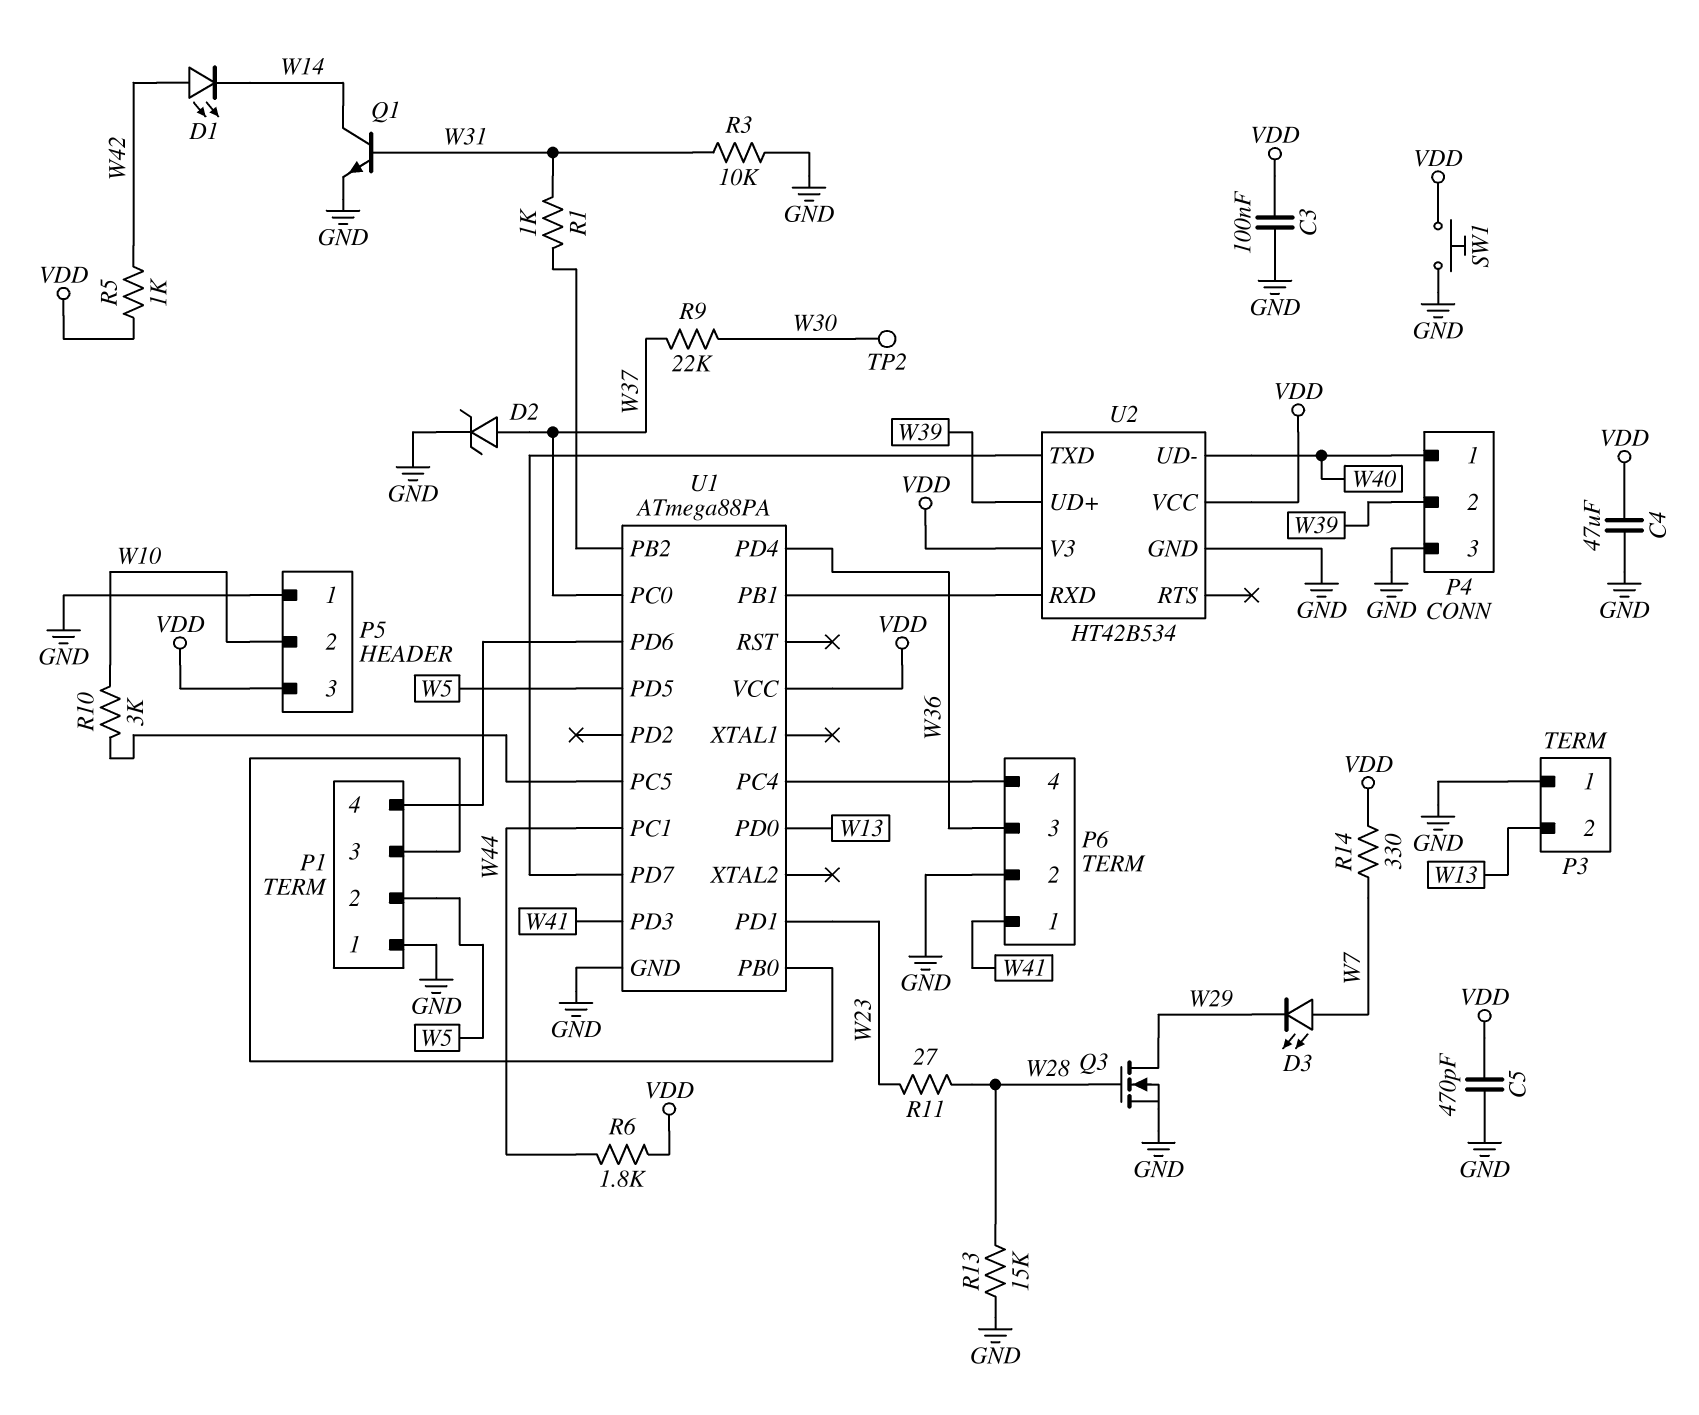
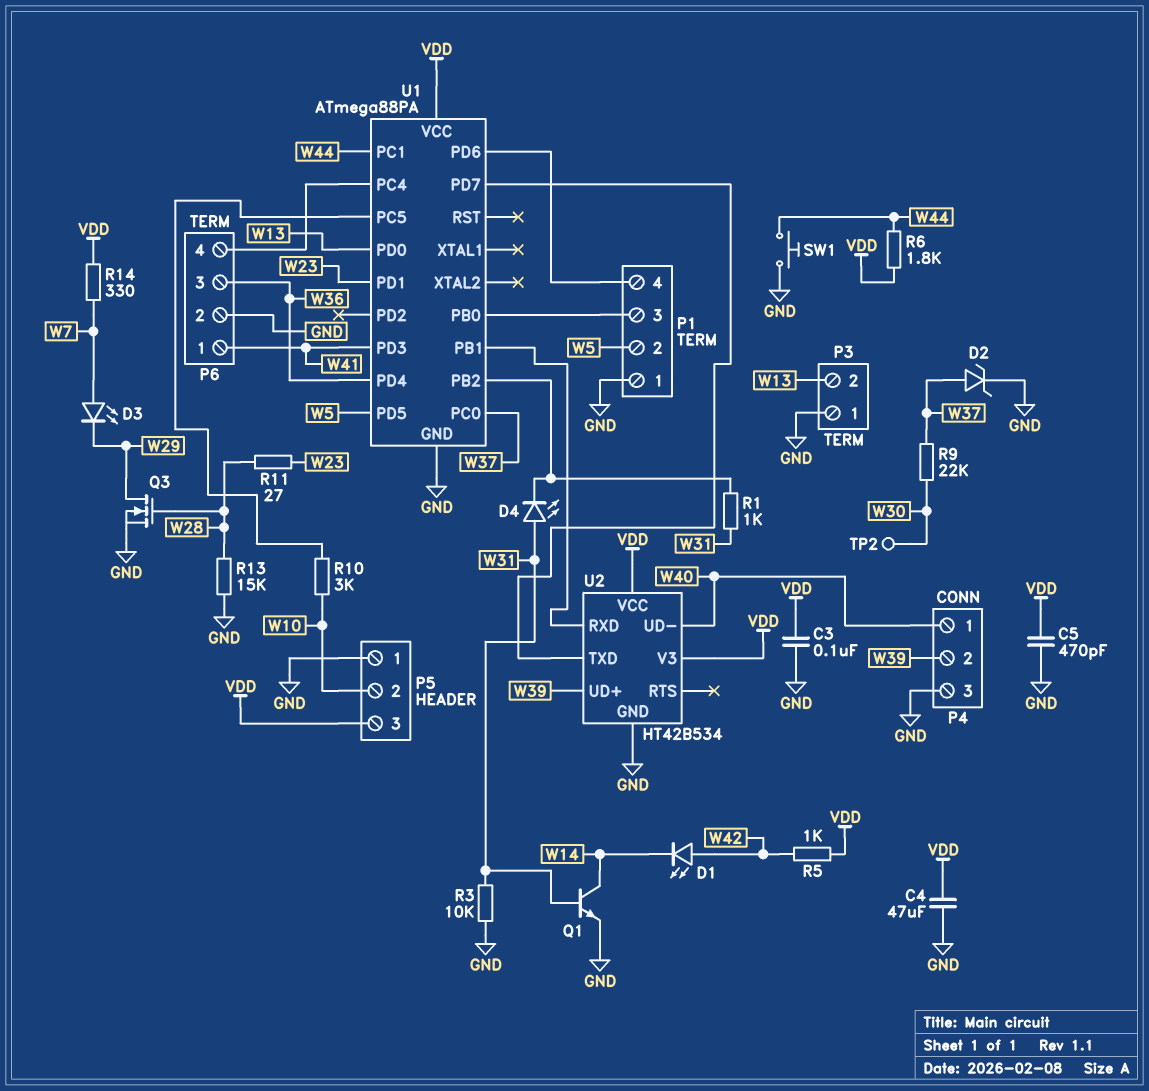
D4: none -> LED (A W31, K U1/PB2)
SW1: button (GND, VDD) -> button (GND, W44)

